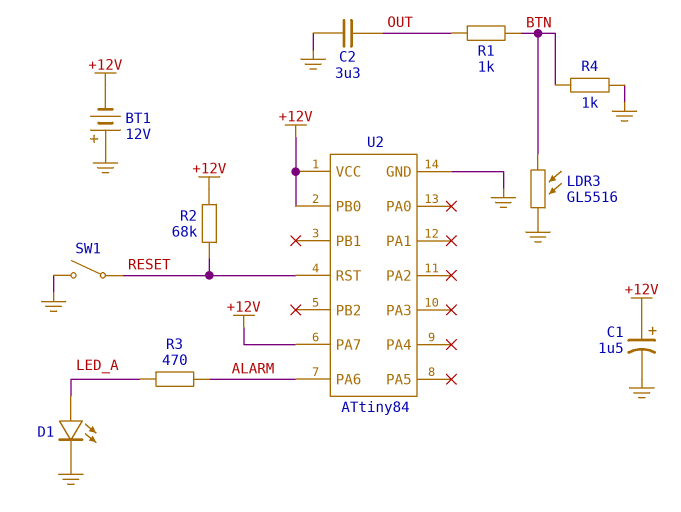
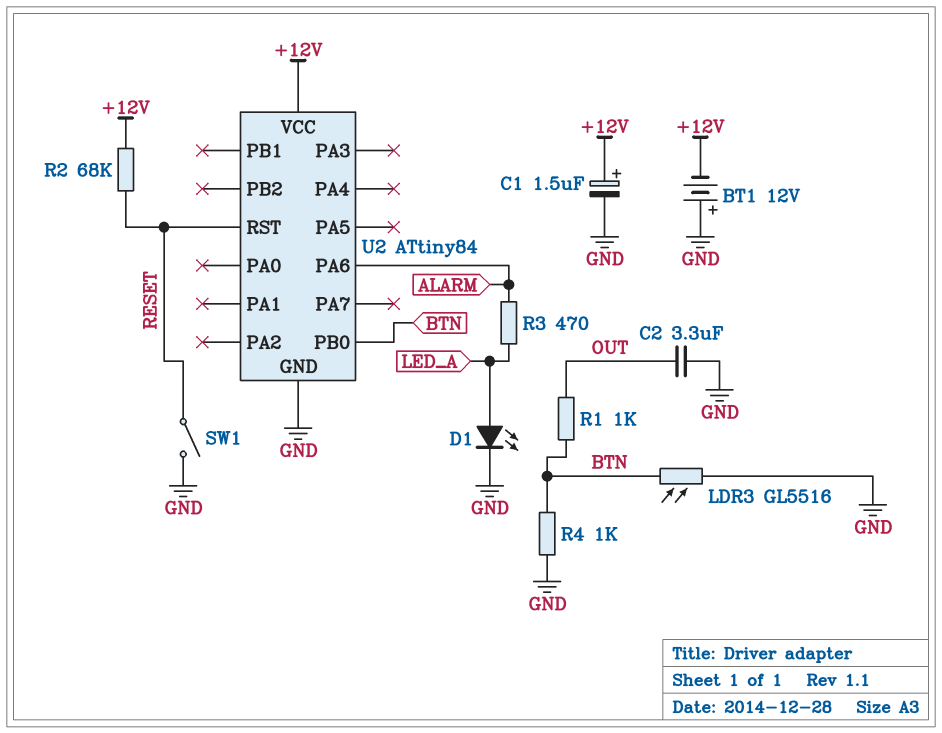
U2 pin PA7: +12V -> none
U2 pin PB0: +12V -> BTN

